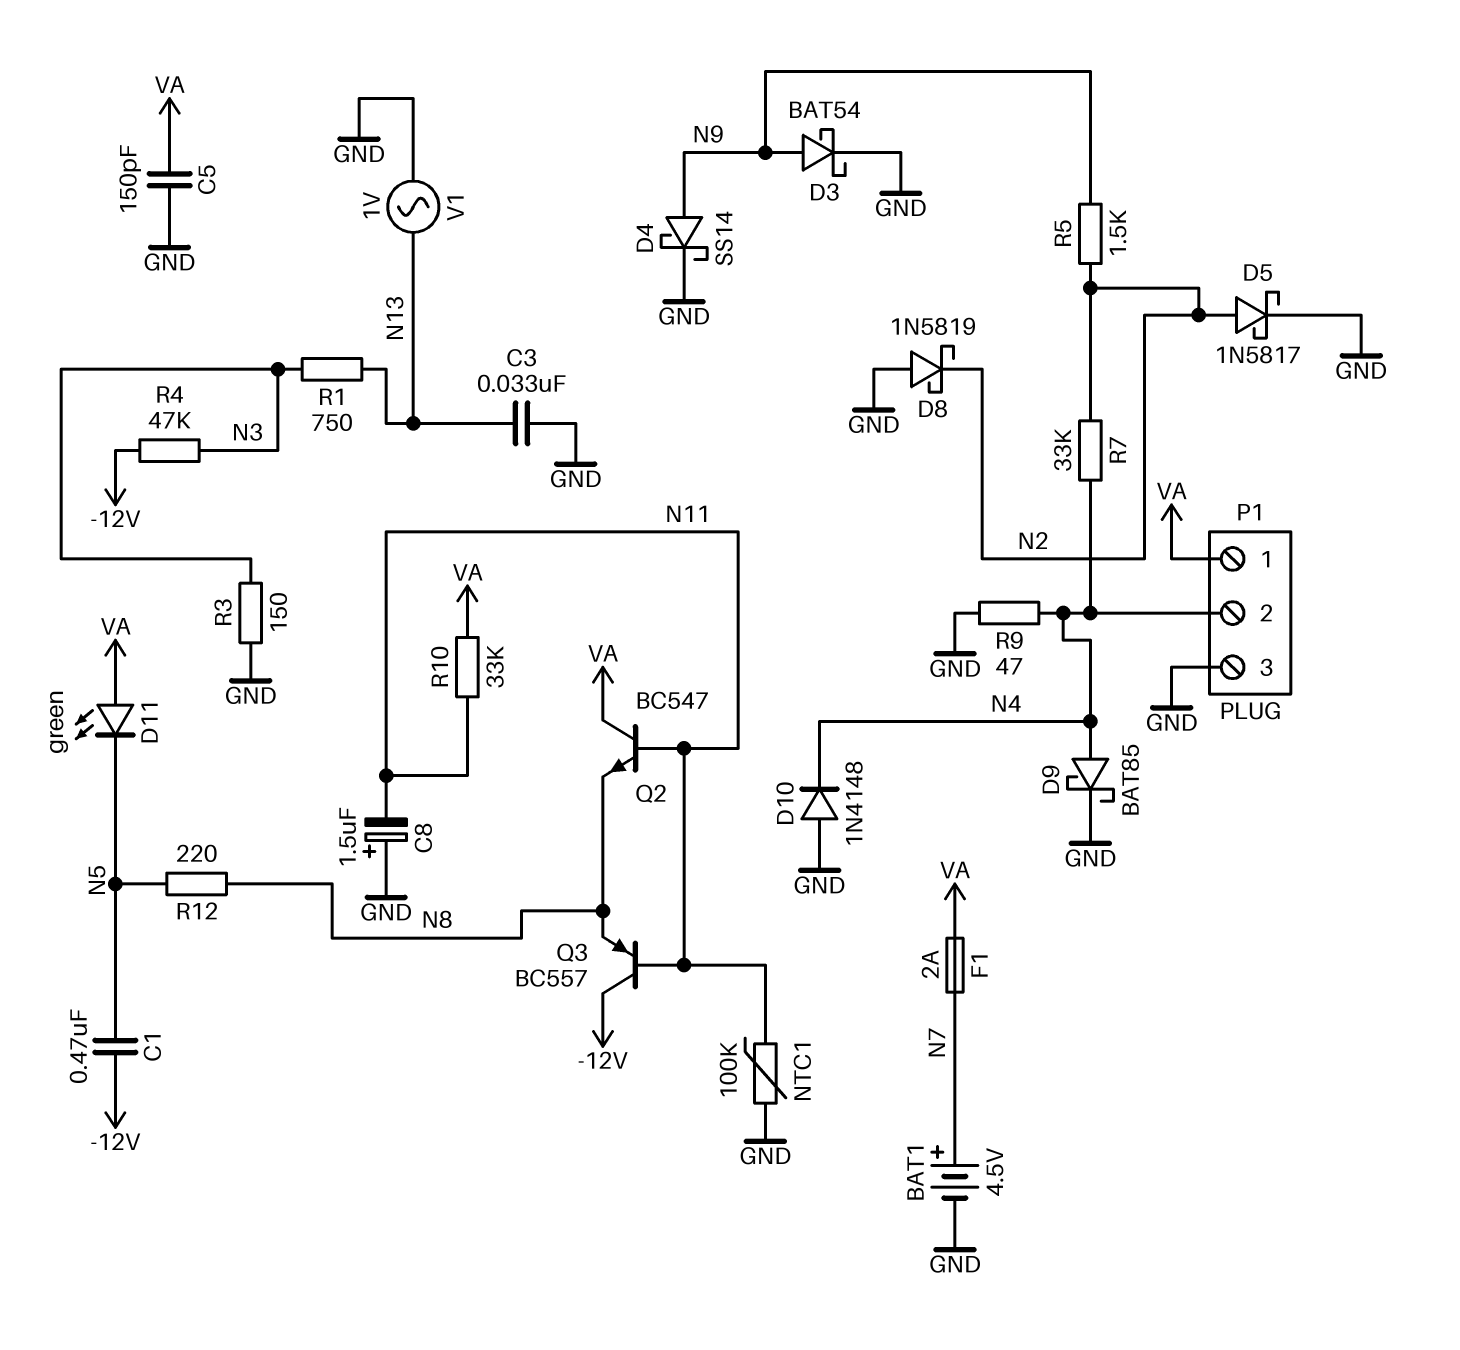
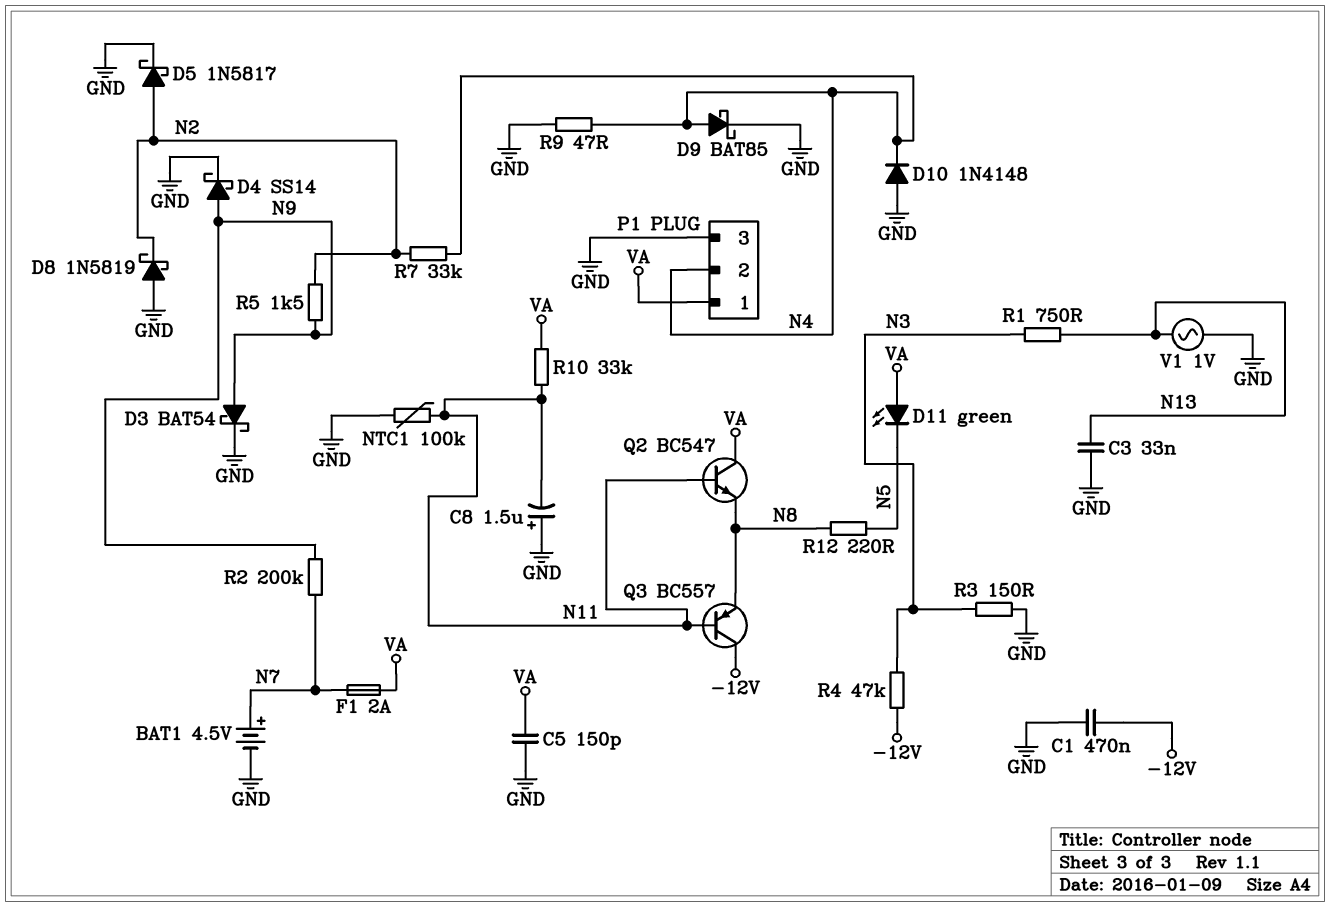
C1: 470nF (-12V, N5) -> 470nF (-12V, GND)
R2: none -> 200k (N7, N9)

